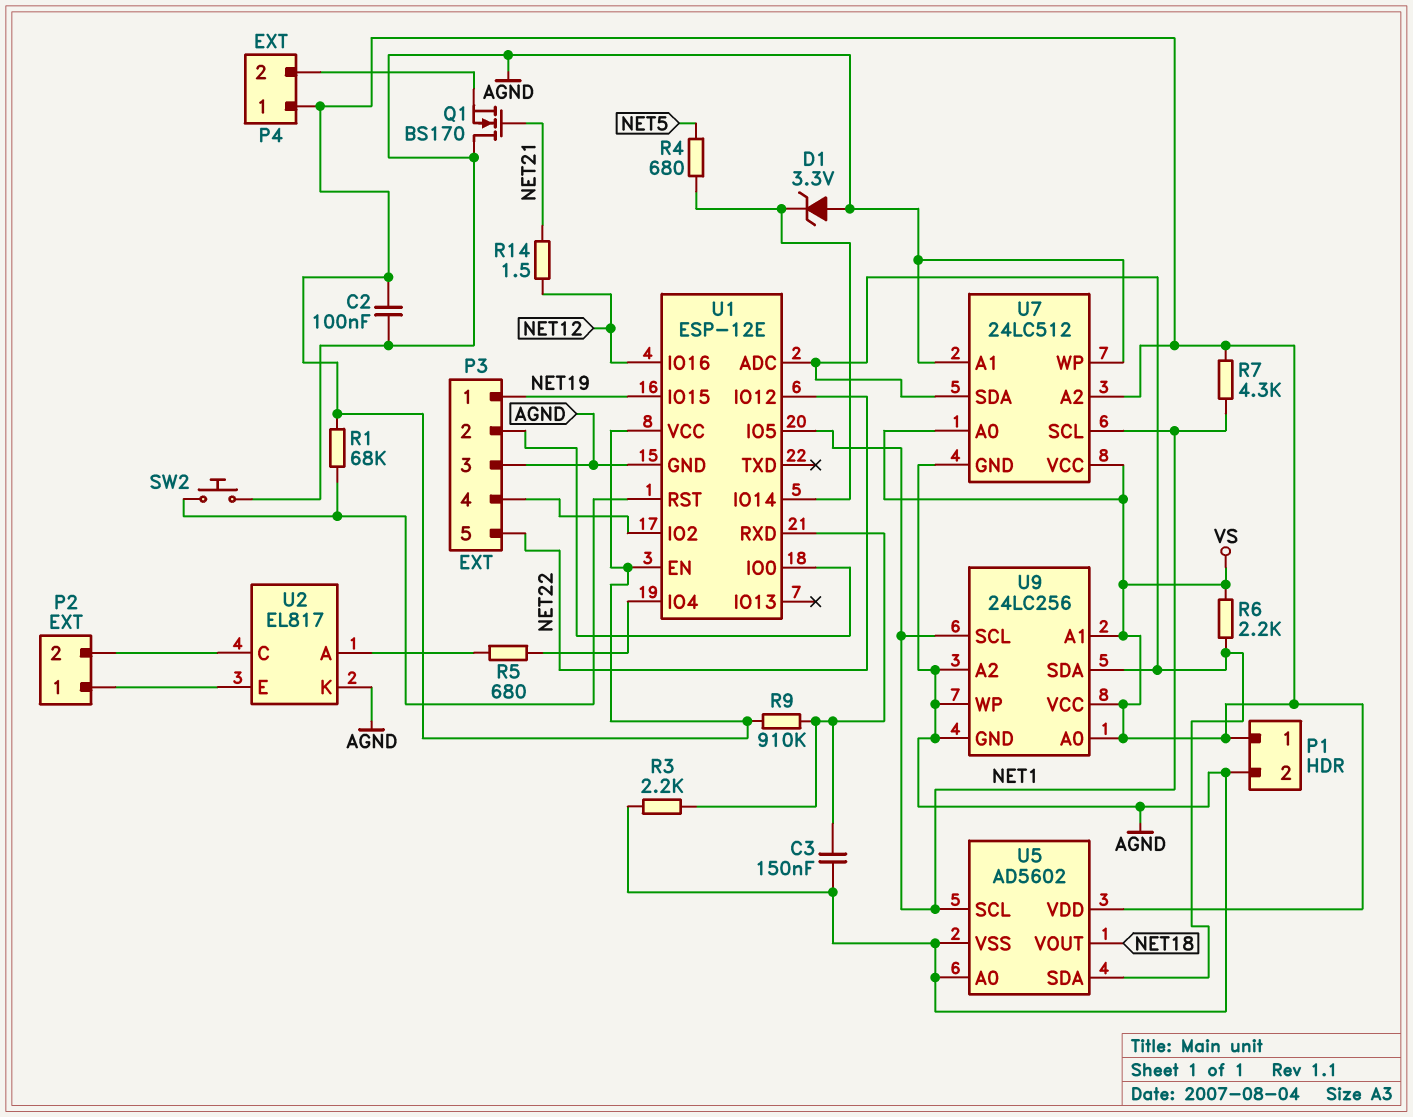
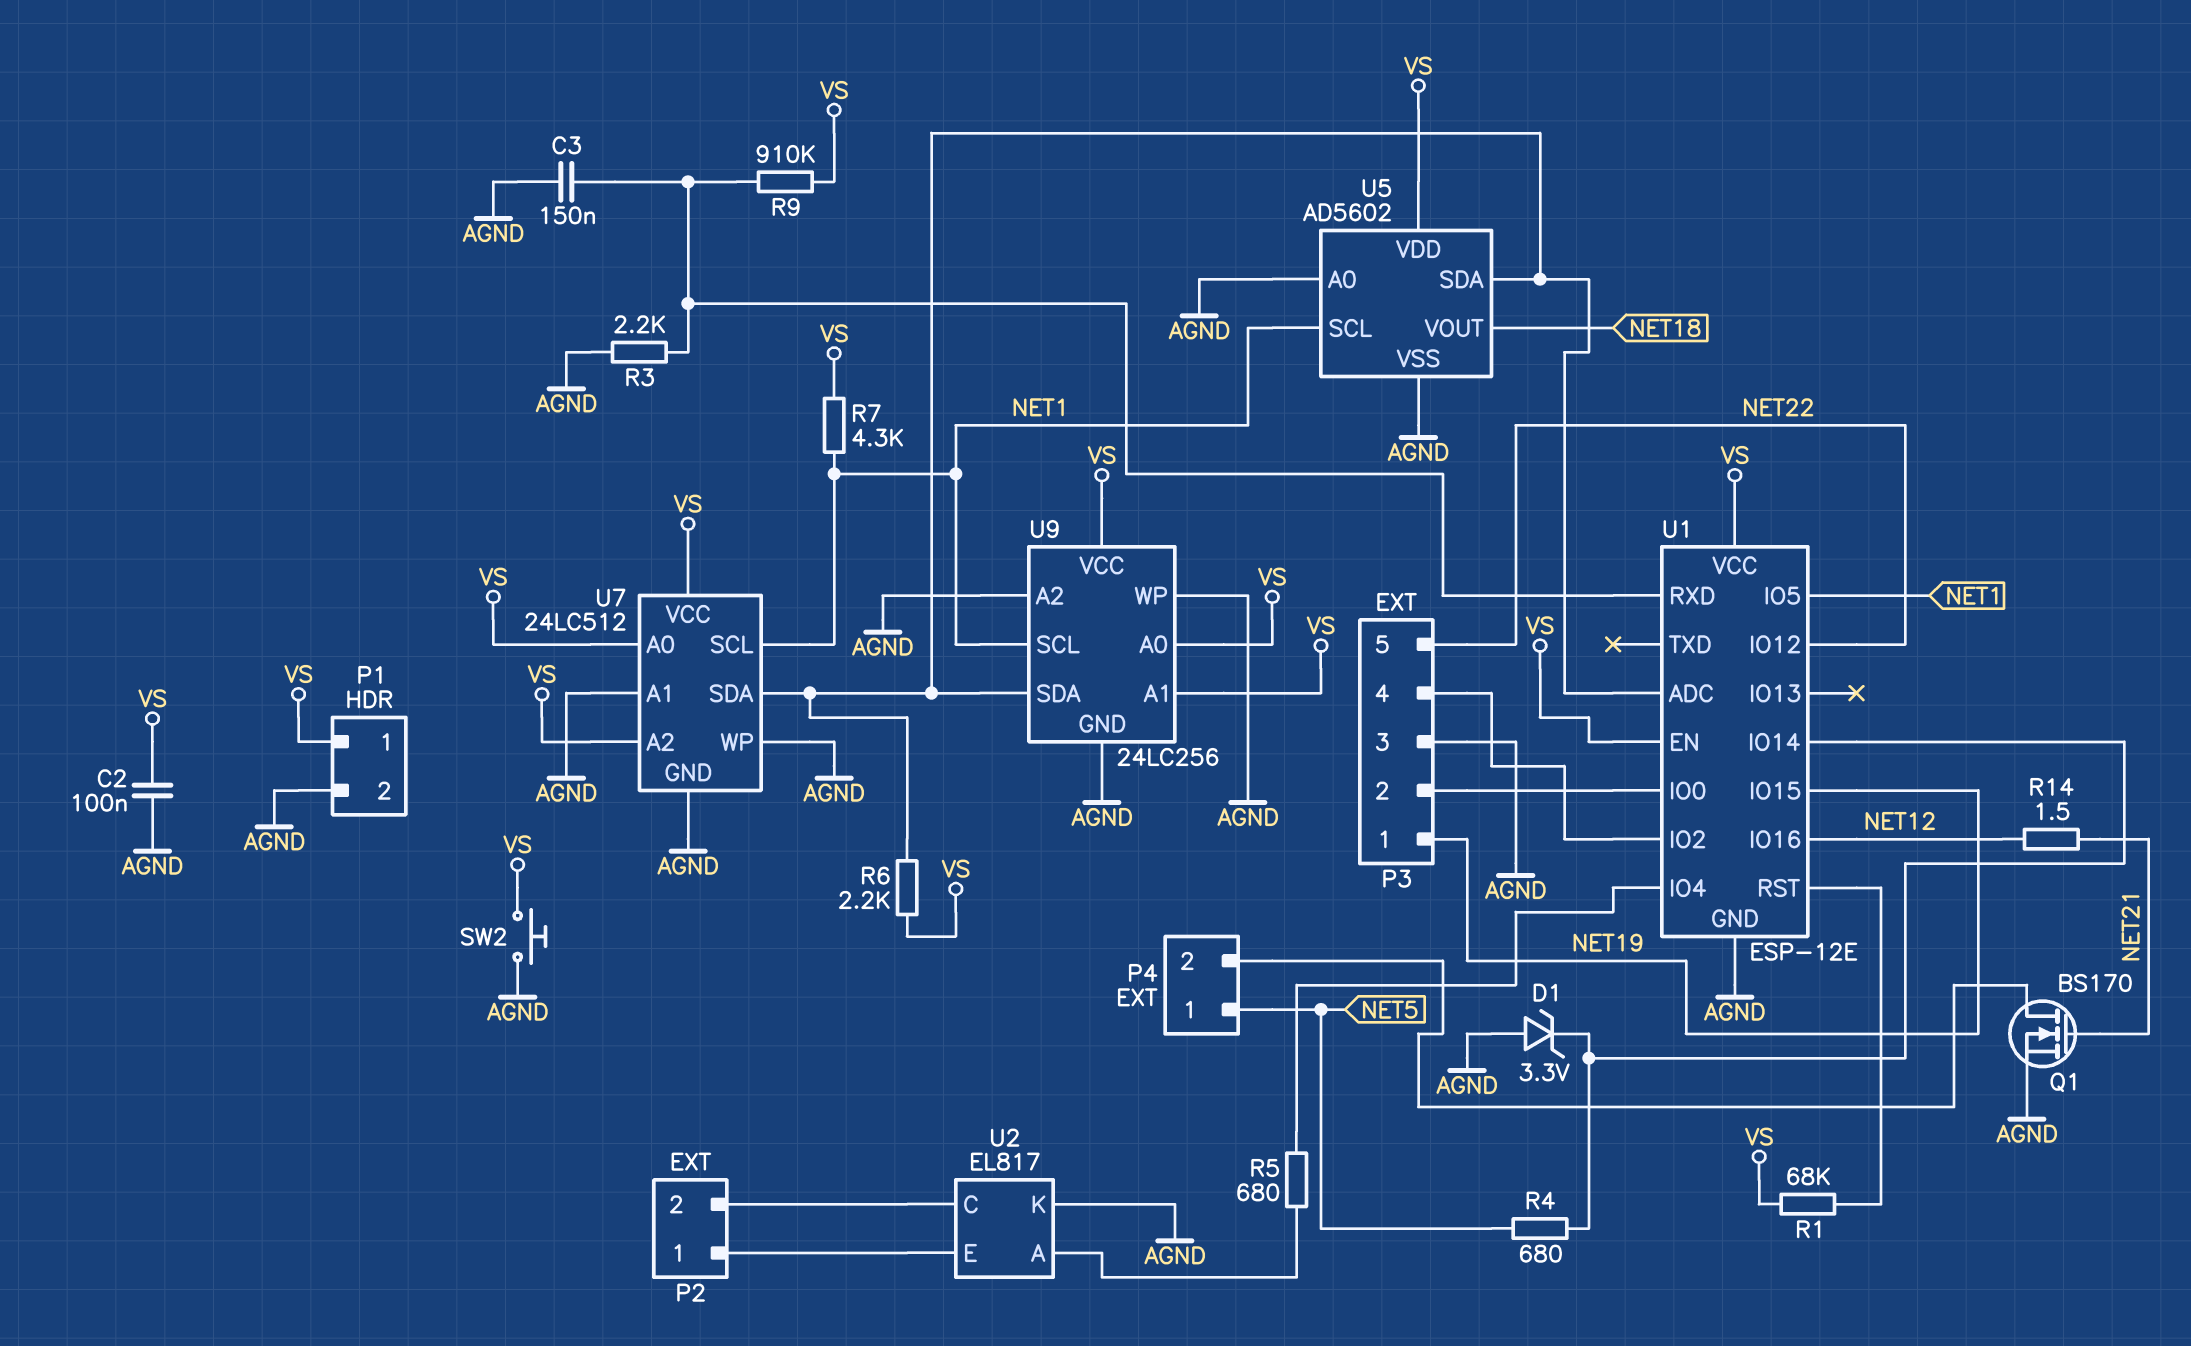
P4 pin 1: VS -> NET5
Q1: NMOS BS170 (G NET21, D AGND, S P4/2) -> NMOS BS170 (G NET21, D P4/2, S AGND)
SW2: button (AGND, U1/RST) -> button (AGND, VS)

